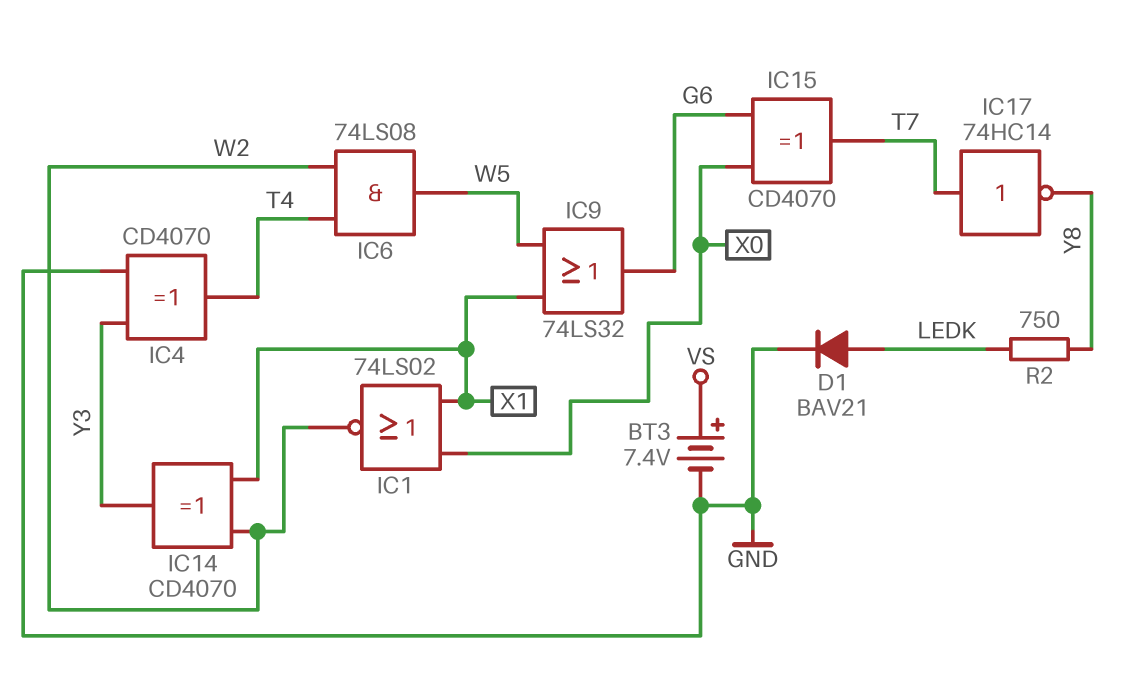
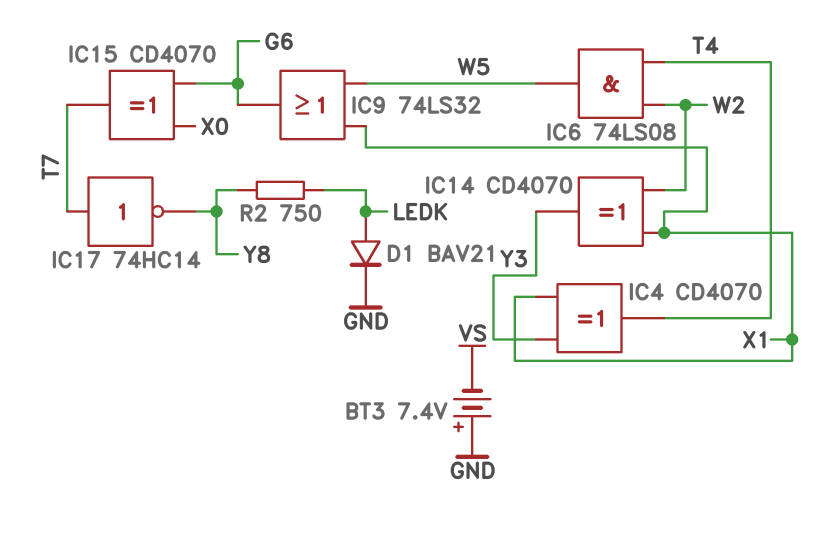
BT3: 7.4V (plus VS, minus GND) -> 7.4V (plus GND, minus VS)
IC1: NOR 74LS02 (in X0, in X1, out W2) -> none
IC4: XOR CD4070 (in GND, in Y3, out T4) -> XOR CD4070 (in X1, in Y3, out T4)

